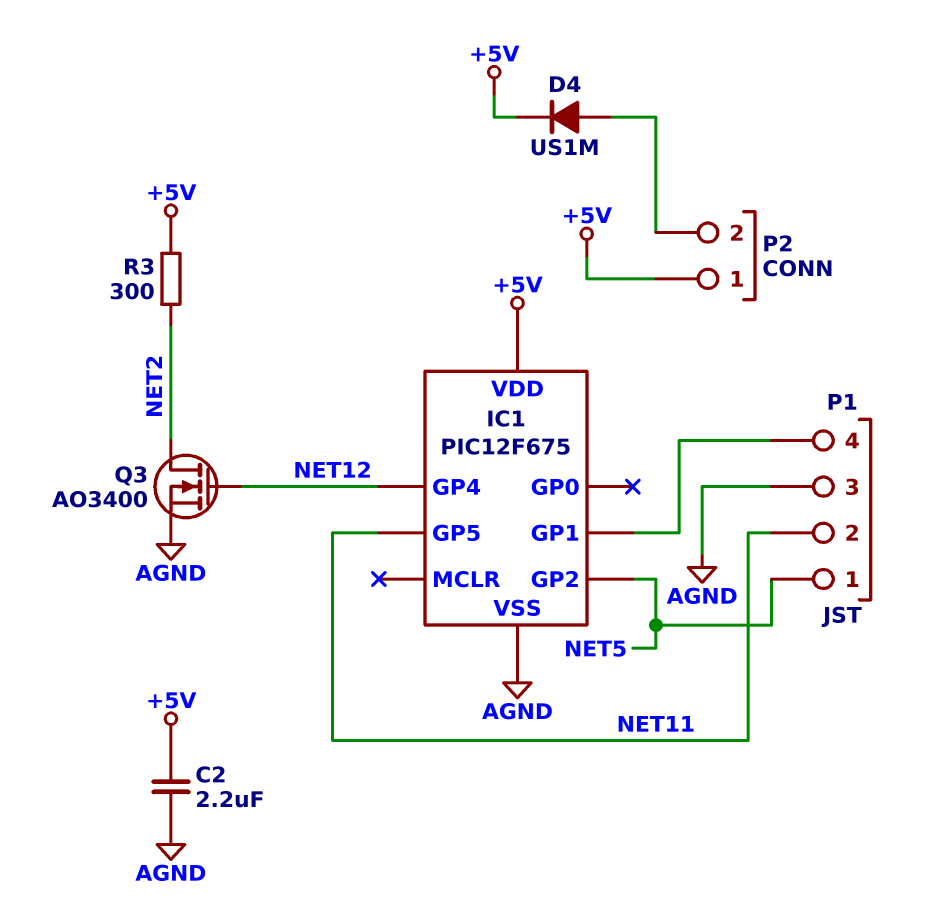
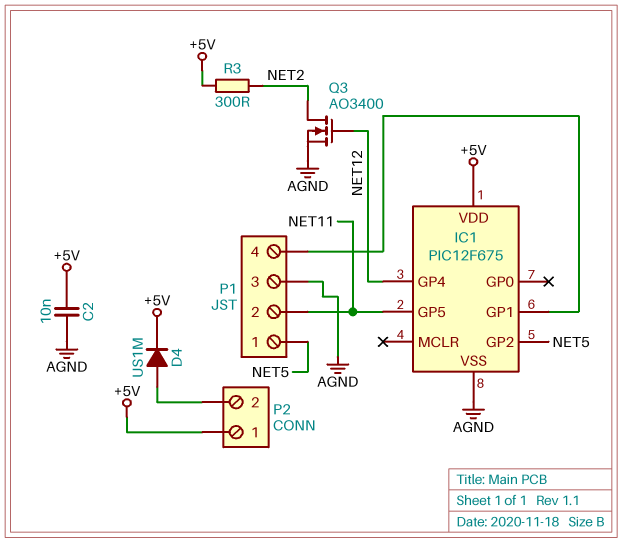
C2: 2.2uF (+5V, AGND) -> 10nF (+5V, AGND)

